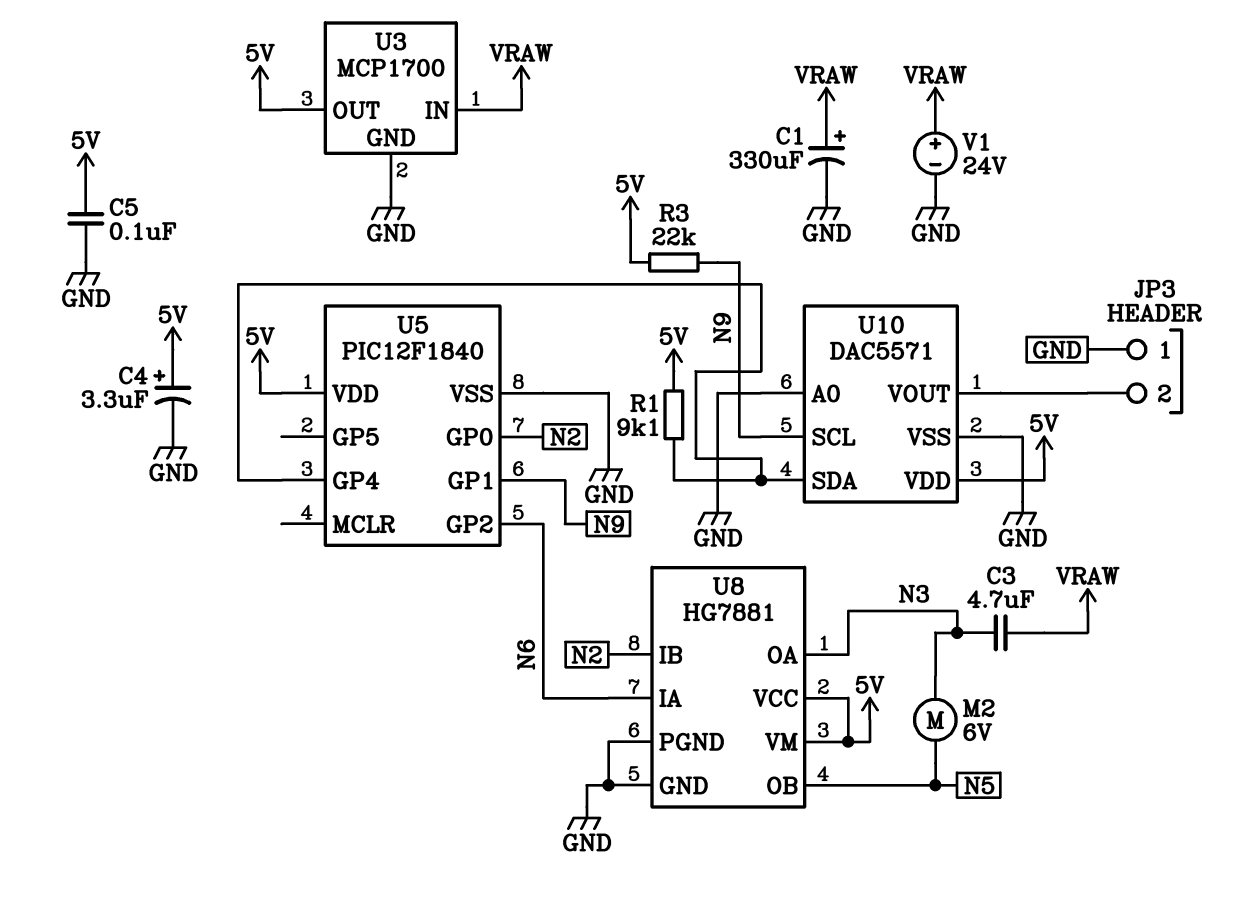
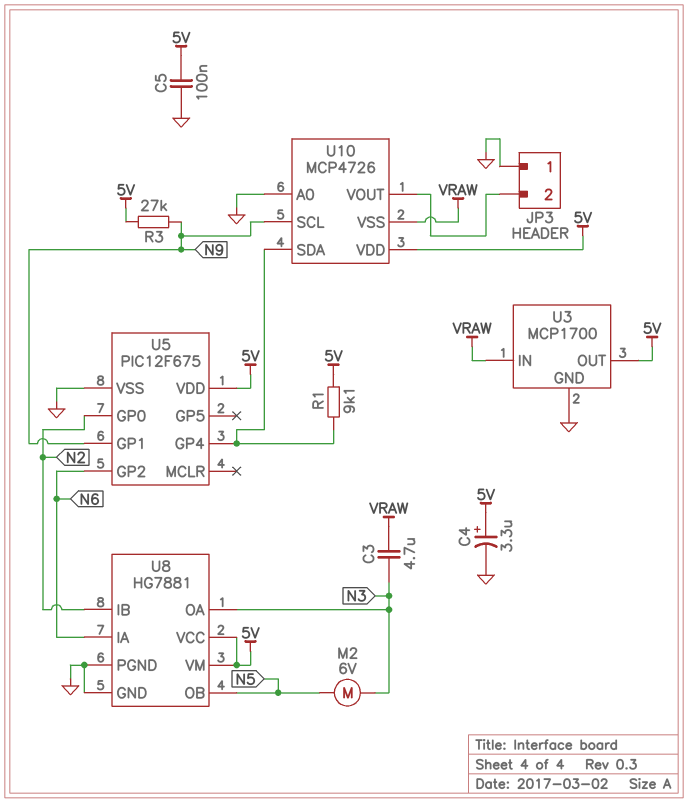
C1: 330uF (plus VRAW, minus GND) -> none
R3: 22k (5V, N9) -> 27k (5V, N9)
U5: PIC12F1840 -> PIC12F675
U10: DAC5571 -> MCP4726
U10 pin VSS: GND -> VRAW
V1: 24V (plus VRAW, minus GND) -> none

